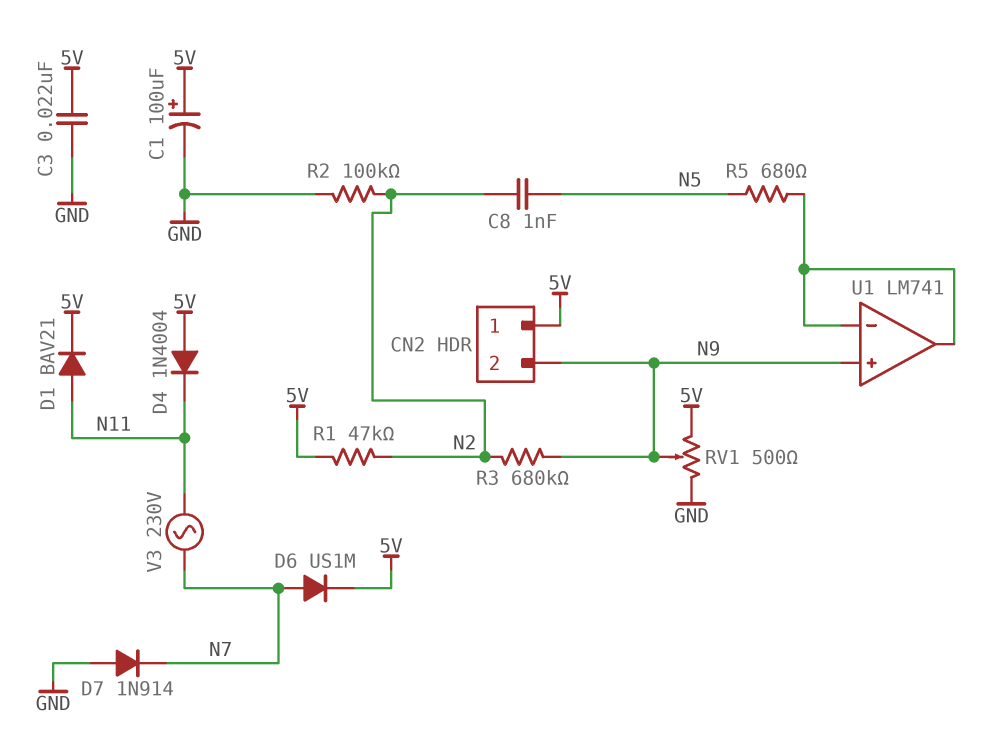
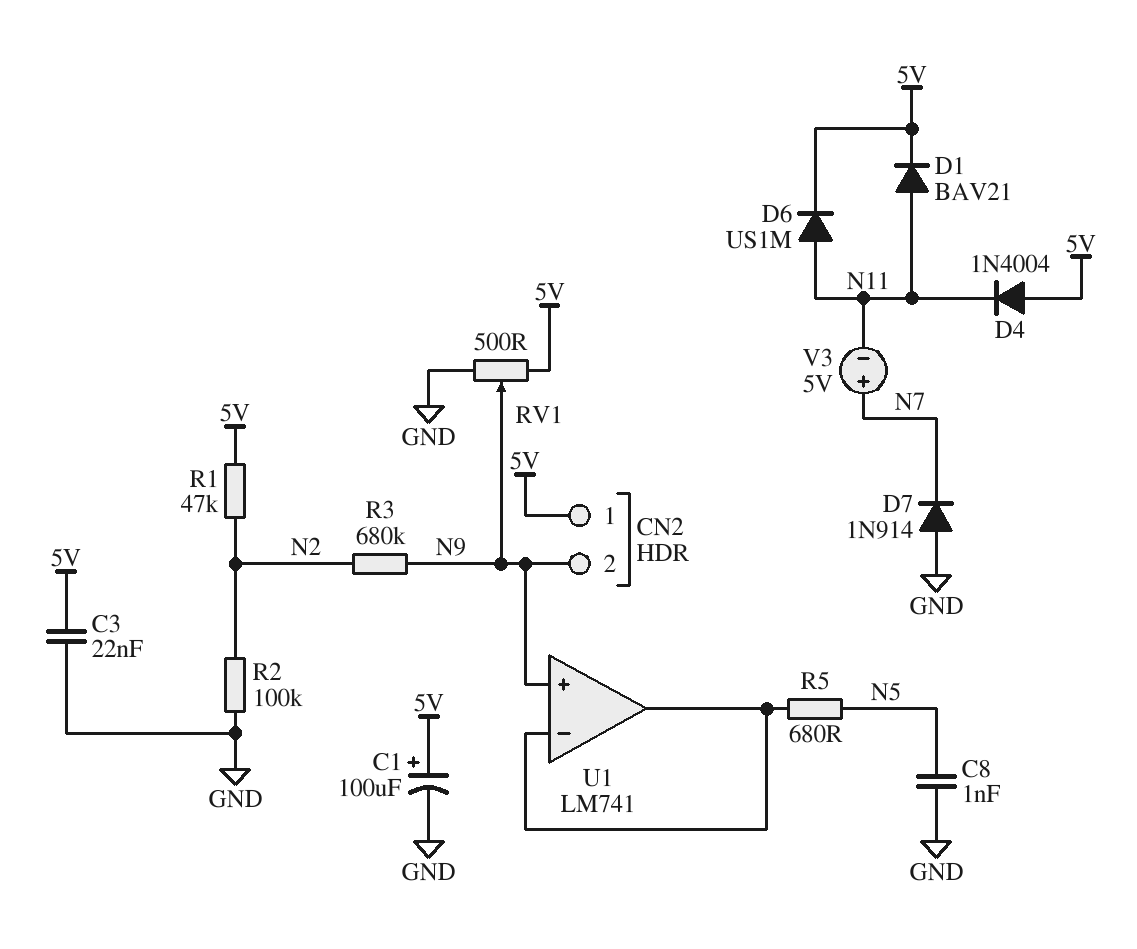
C8: 1nF (N2, N5) -> 1nF (GND, N5)
D6: diode US1M (A N7, K 5V) -> diode US1M (A N11, K 5V)
V3: AC 230V (N7, N11) -> 5V (plus N7, minus N11)

